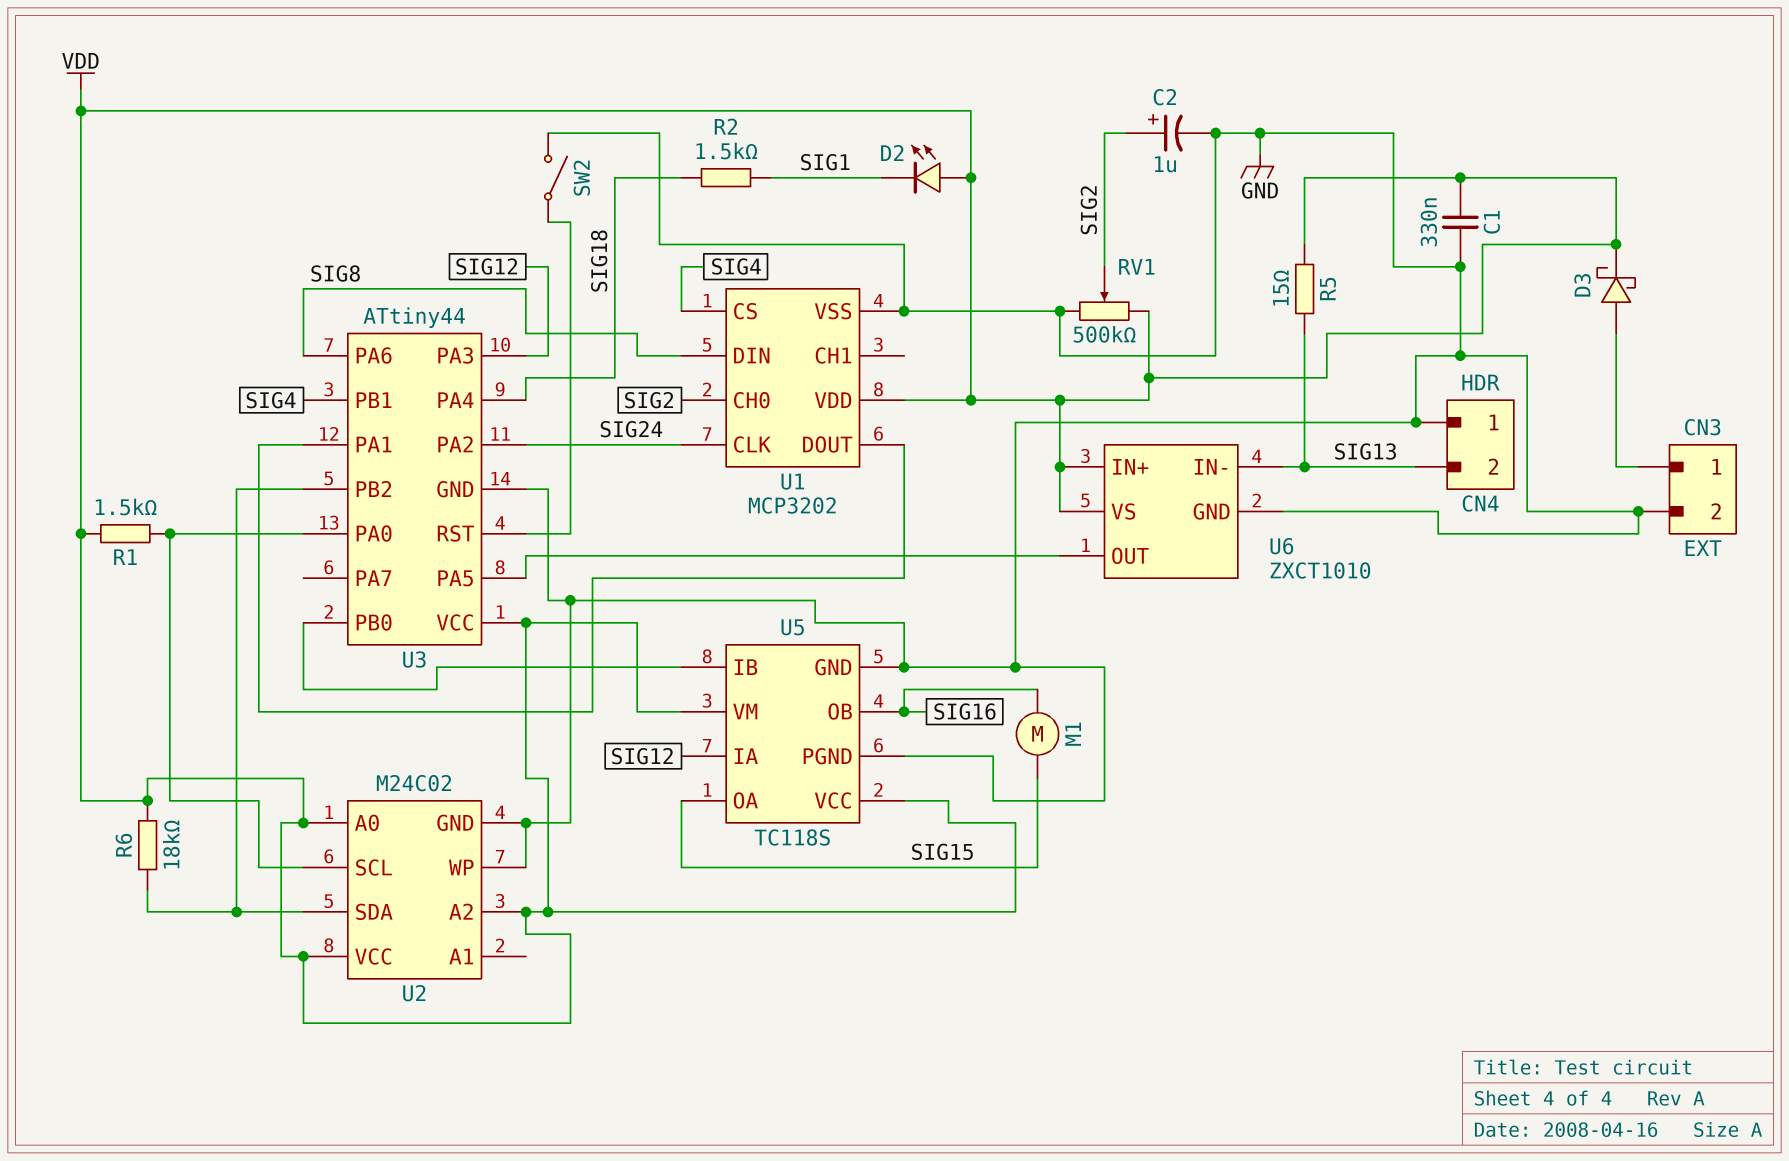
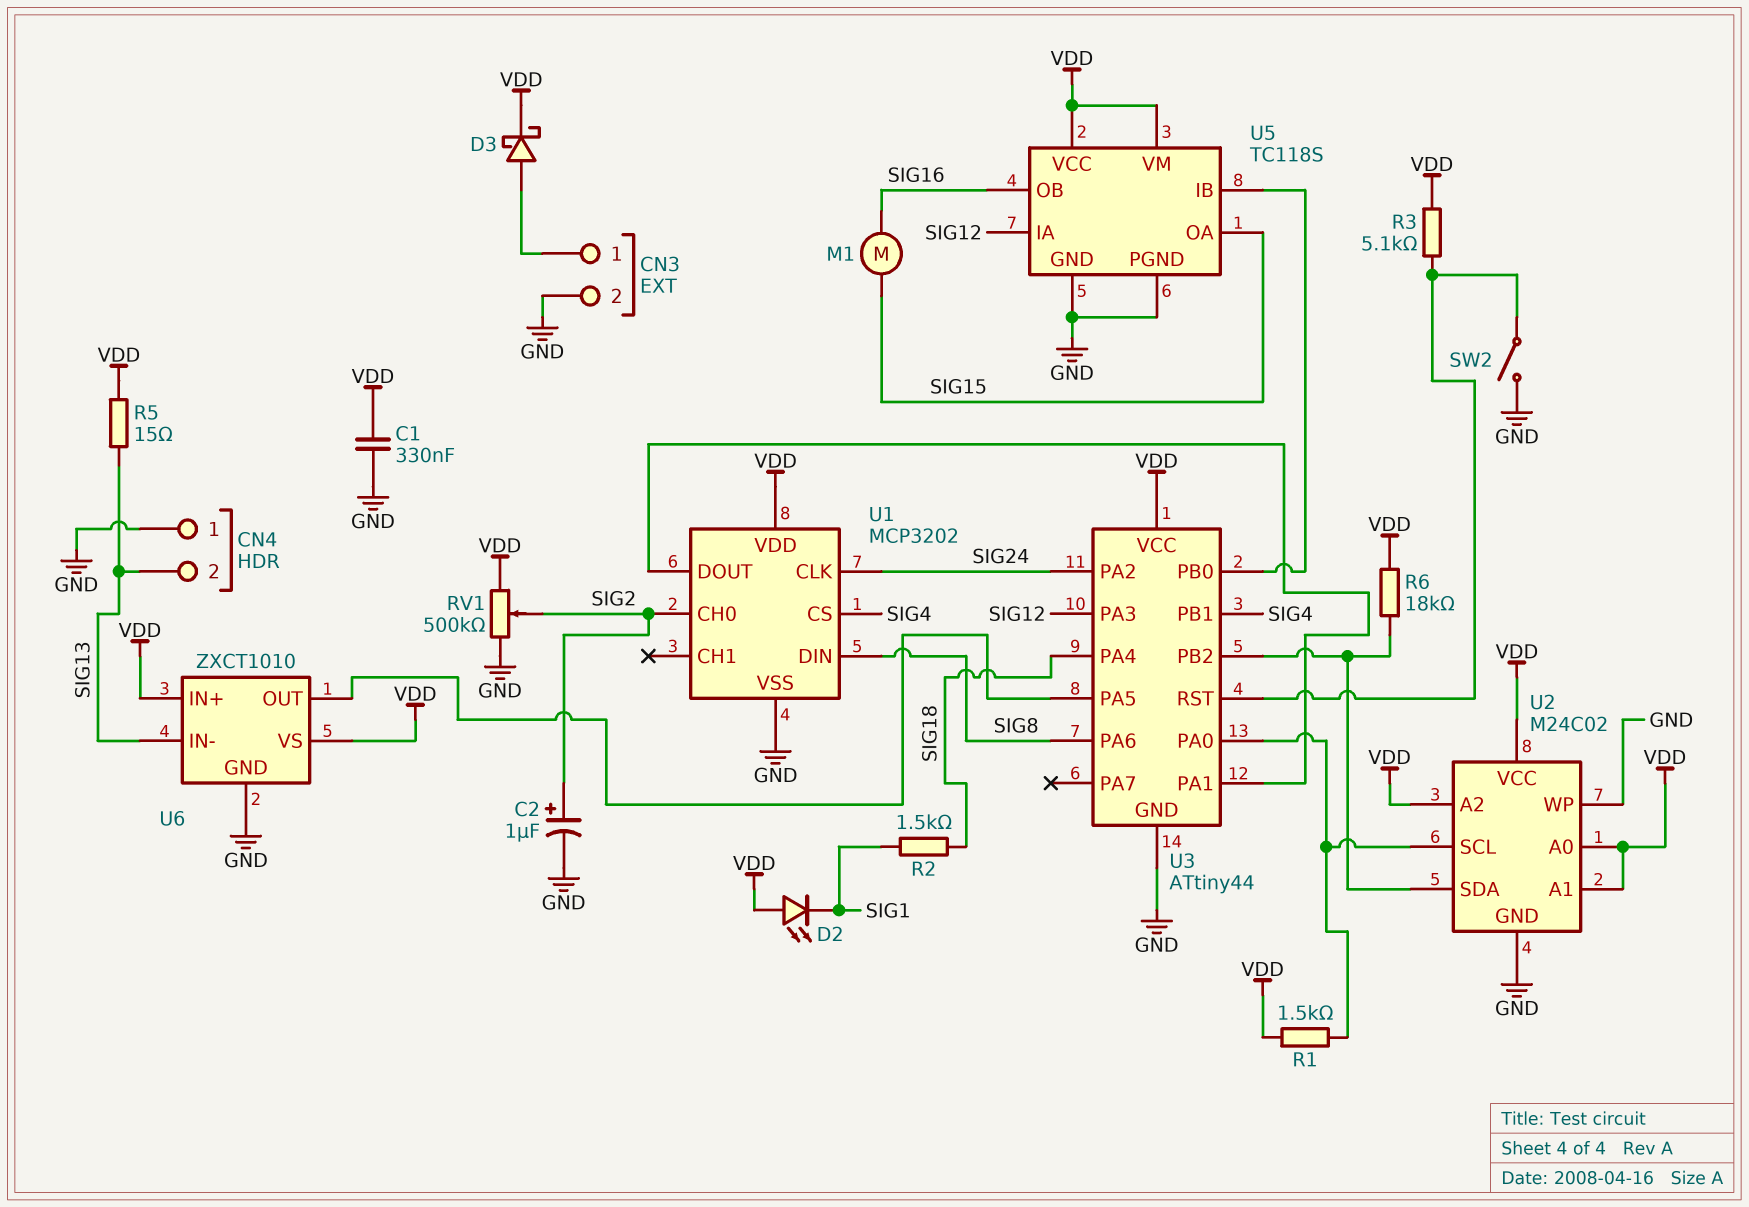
R3: none -> 5.1k (U3/RST, VDD)
U2 pin A1: none -> VDD

